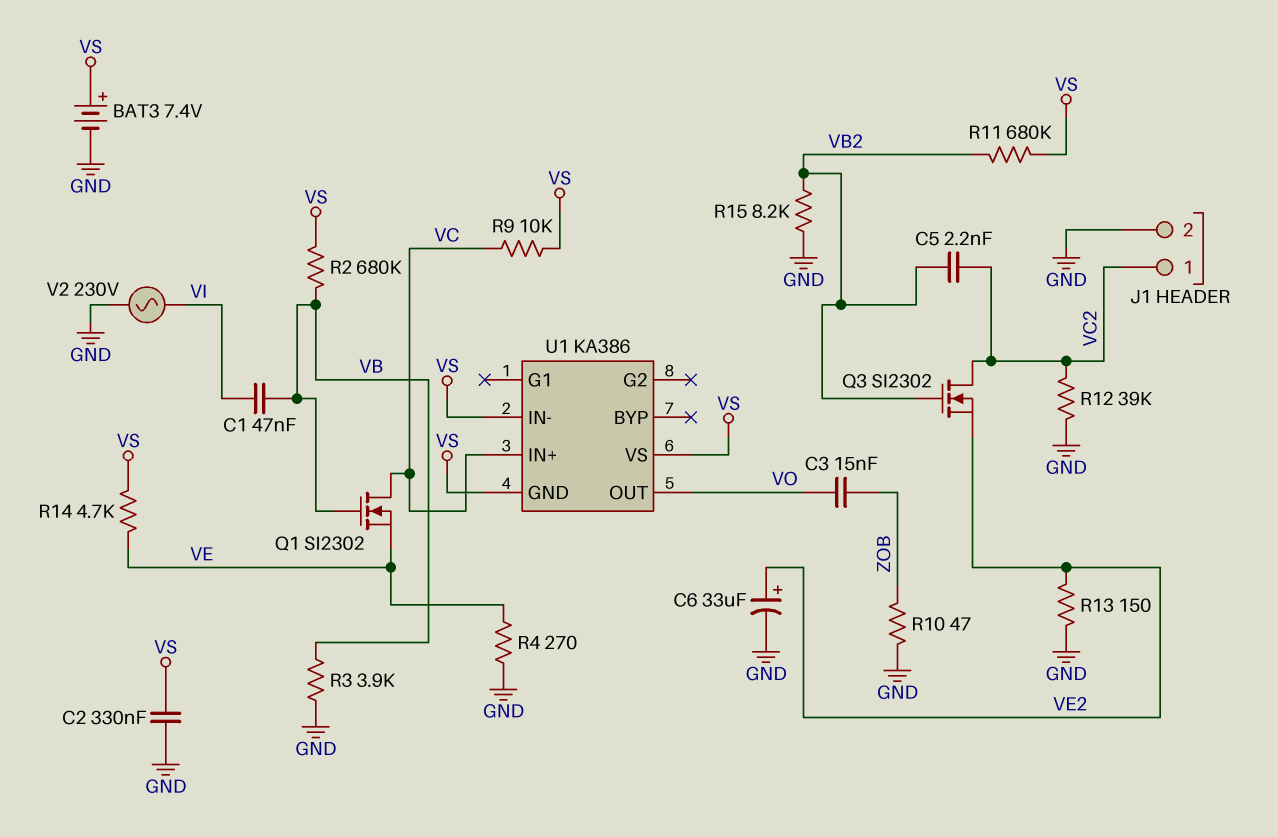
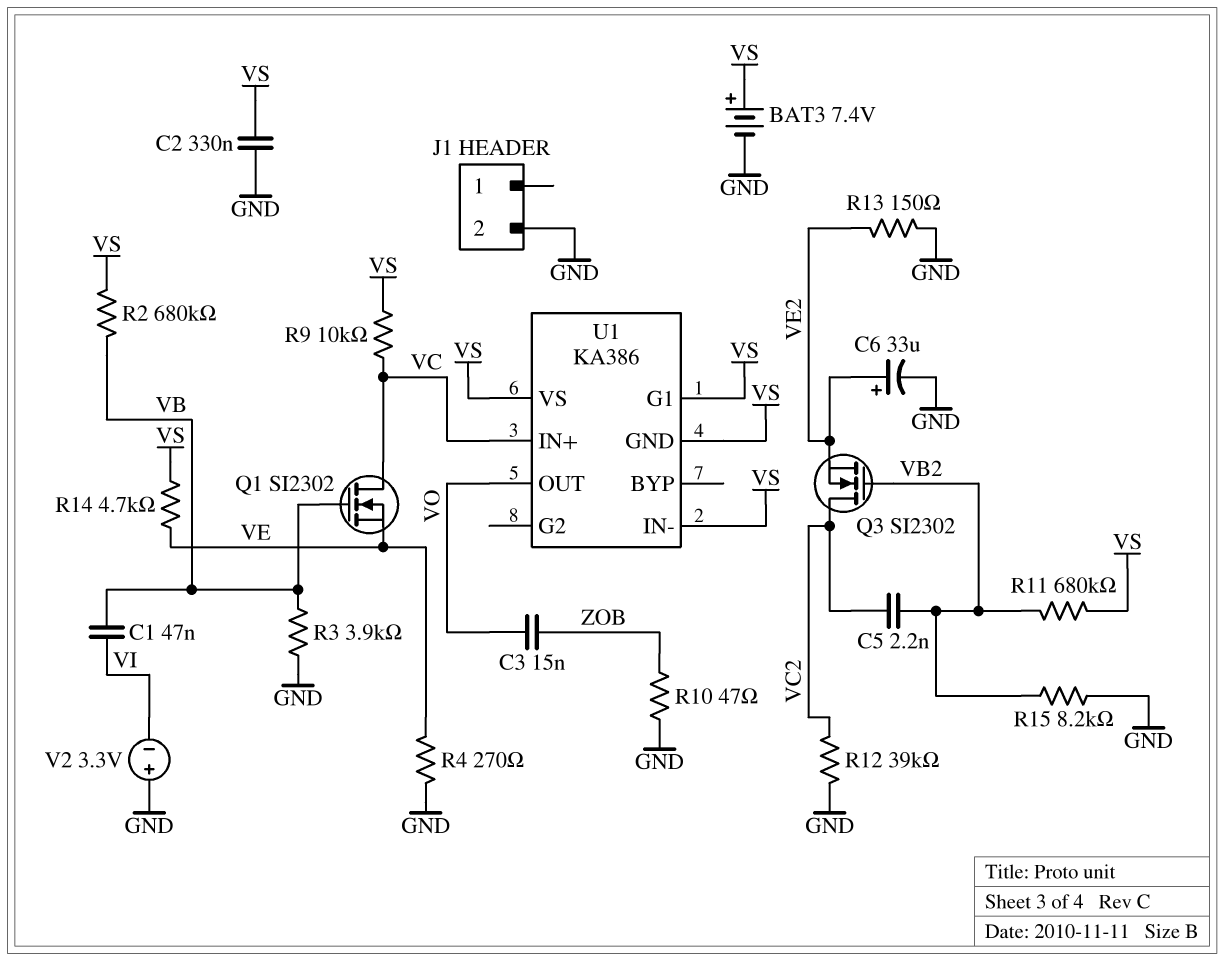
J1 pin 1: VC2 -> none
U1 pin G1: none -> VS
V2: AC 230V (GND, VI) -> 3.3V (plus GND, minus VI)

